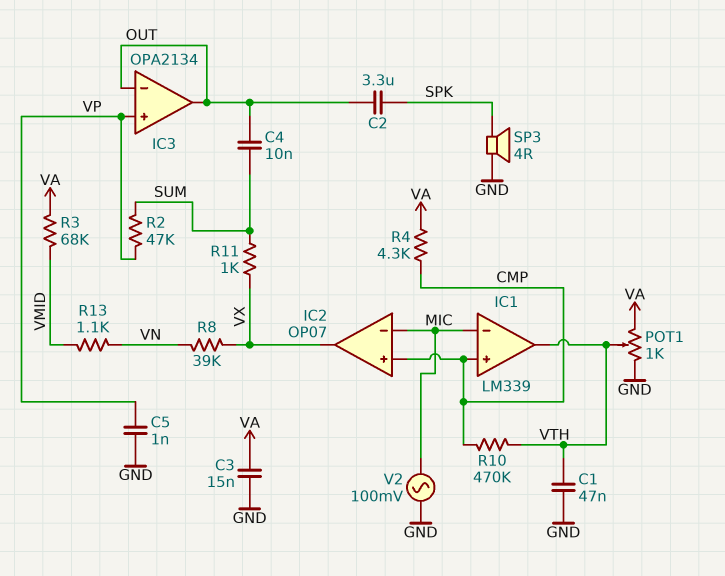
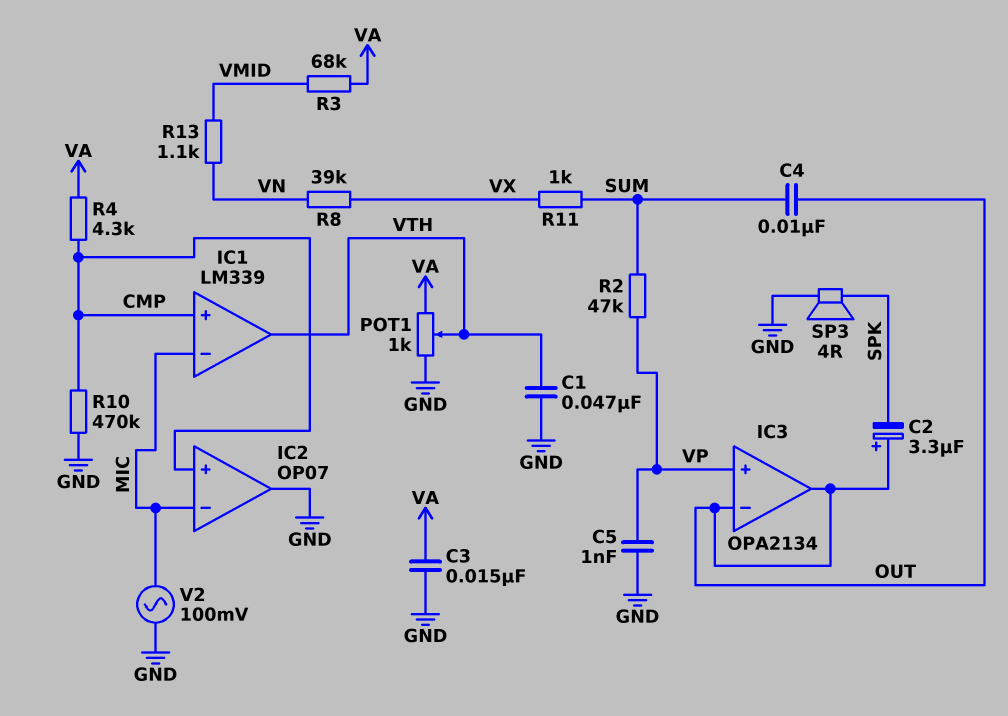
C2: 3.3uF (OUT, SPK) -> 3.3uF (plus OUT, minus SPK)
IC2 pin out: VX -> GND
R10: 470k (CMP, VTH) -> 470k (CMP, GND)

